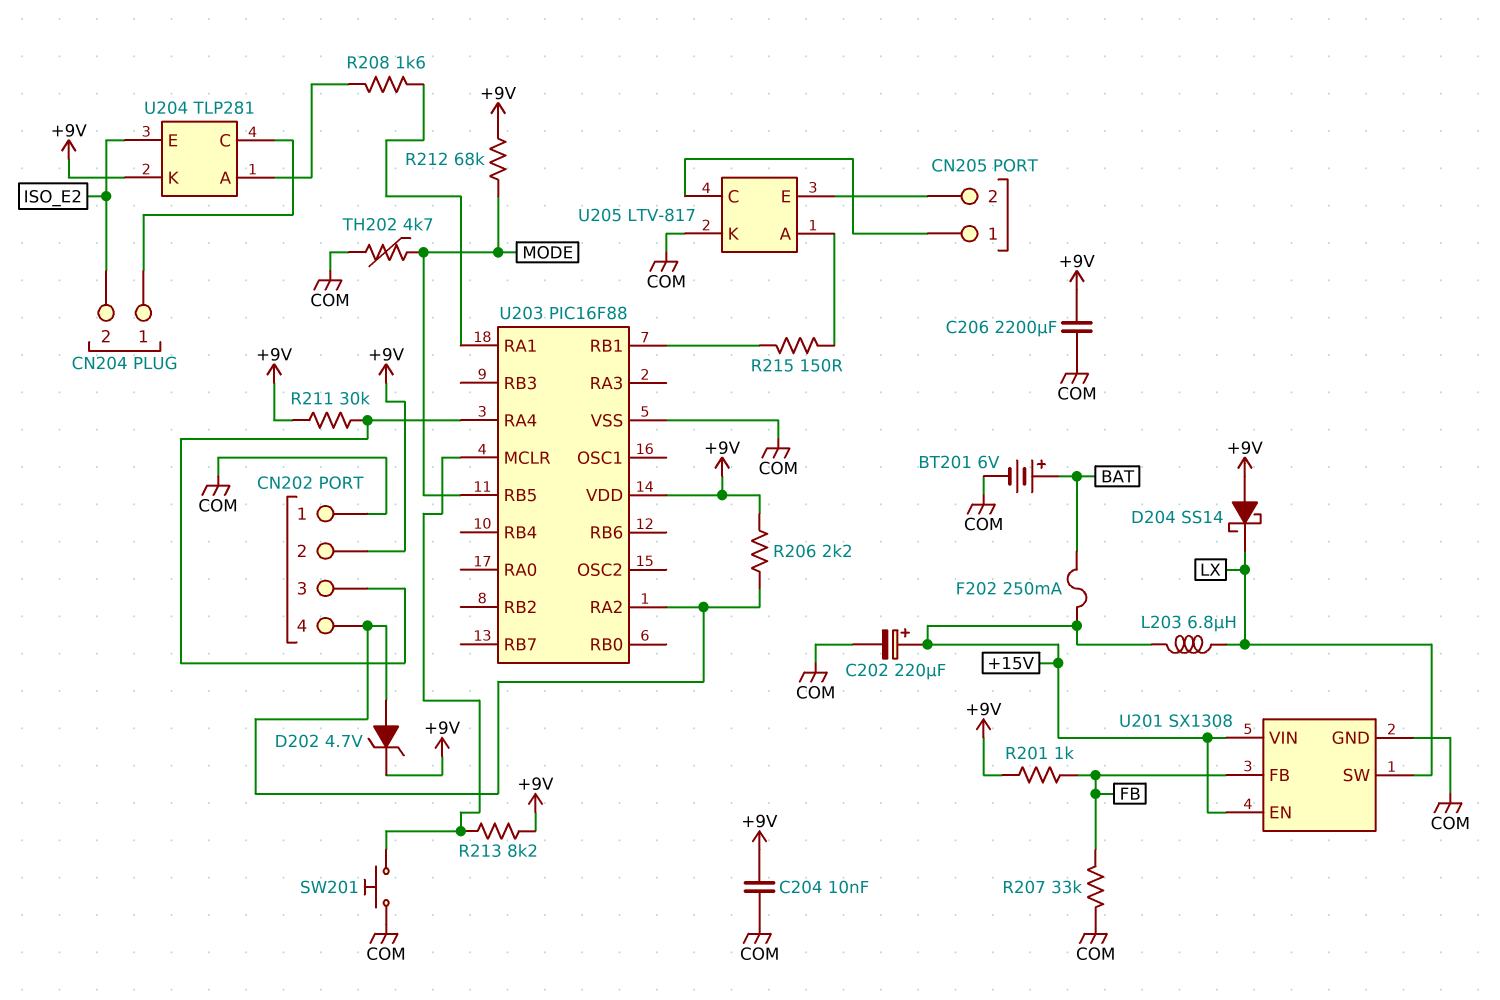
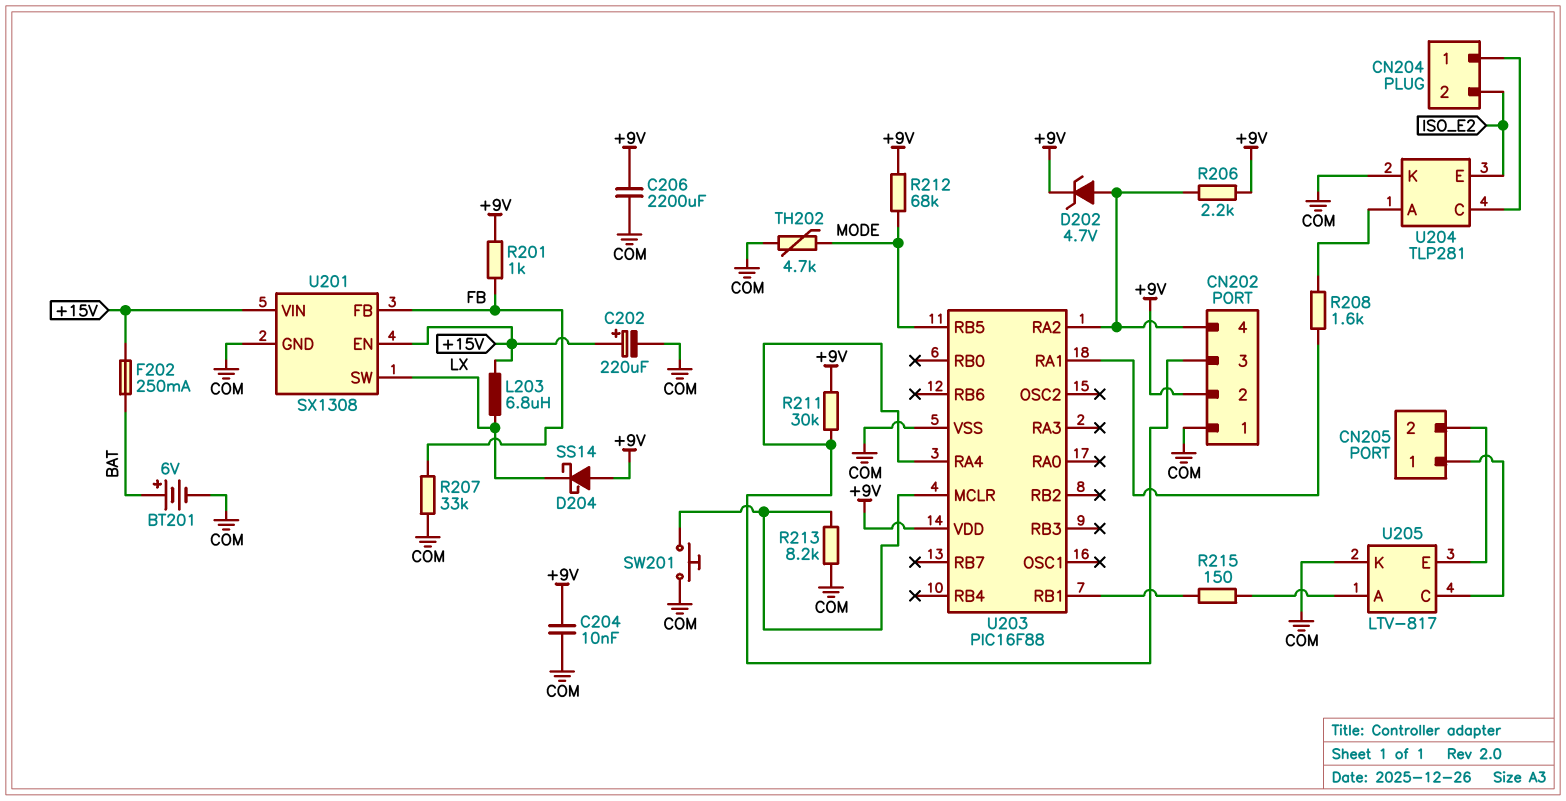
R213: 8.2k (+9V, U203/MCLR) -> 8.2k (COM, U203/MCLR)
U204 pin K: +9V -> COM

